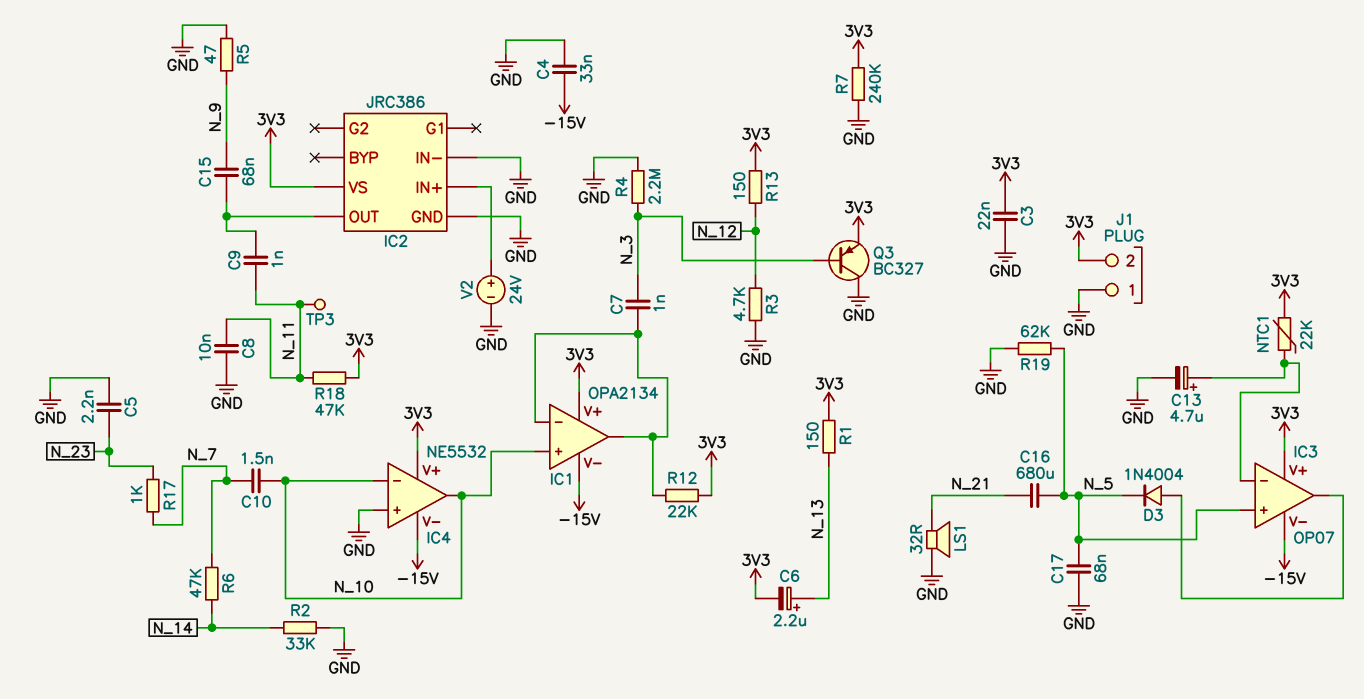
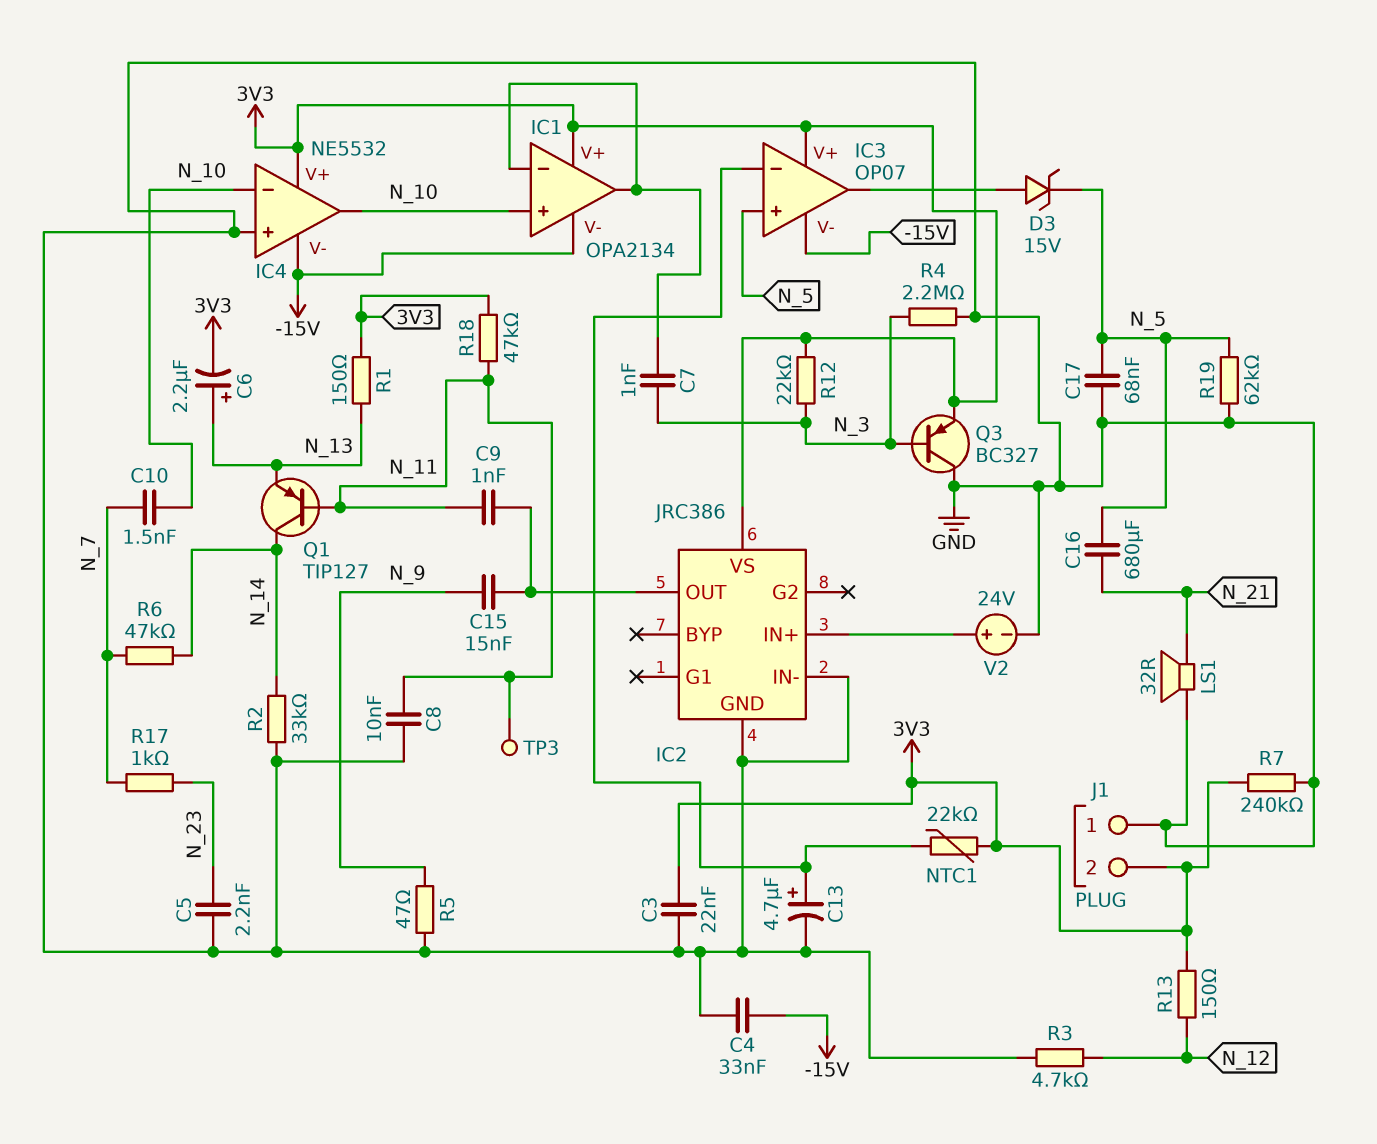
C15: 68nF (IC2/OUT, N_9) -> 15nF (IC2/OUT, N_9)
D3: diode 1N4004 (A IC3/out, K N_5) -> zener 15V (A IC3/out, K N_5)
Q1: none -> PNP TIP127 (B N_11, C N_14, E N_13)
R12: 22k (3V3, IC1/in-) -> 22k (3V3, N_3)

